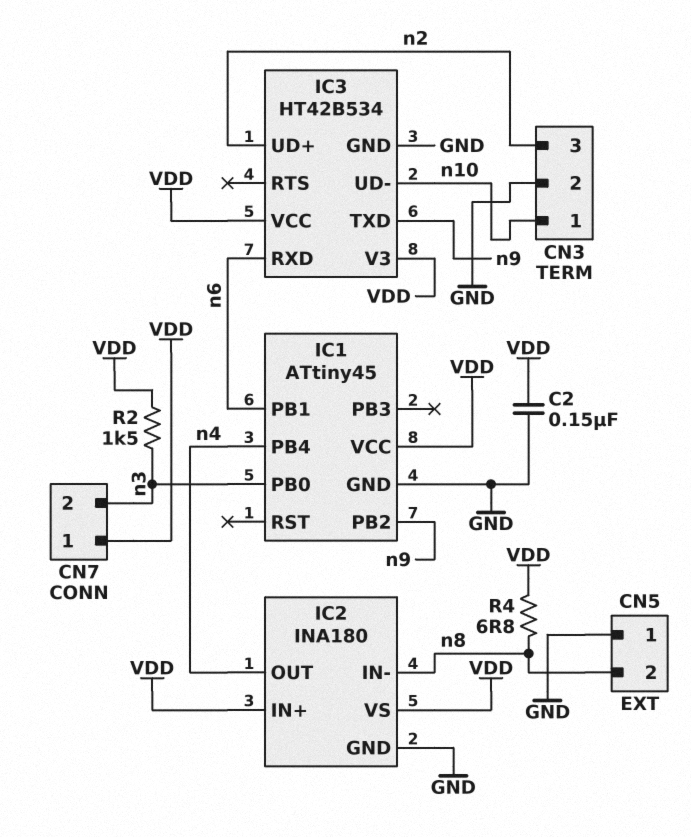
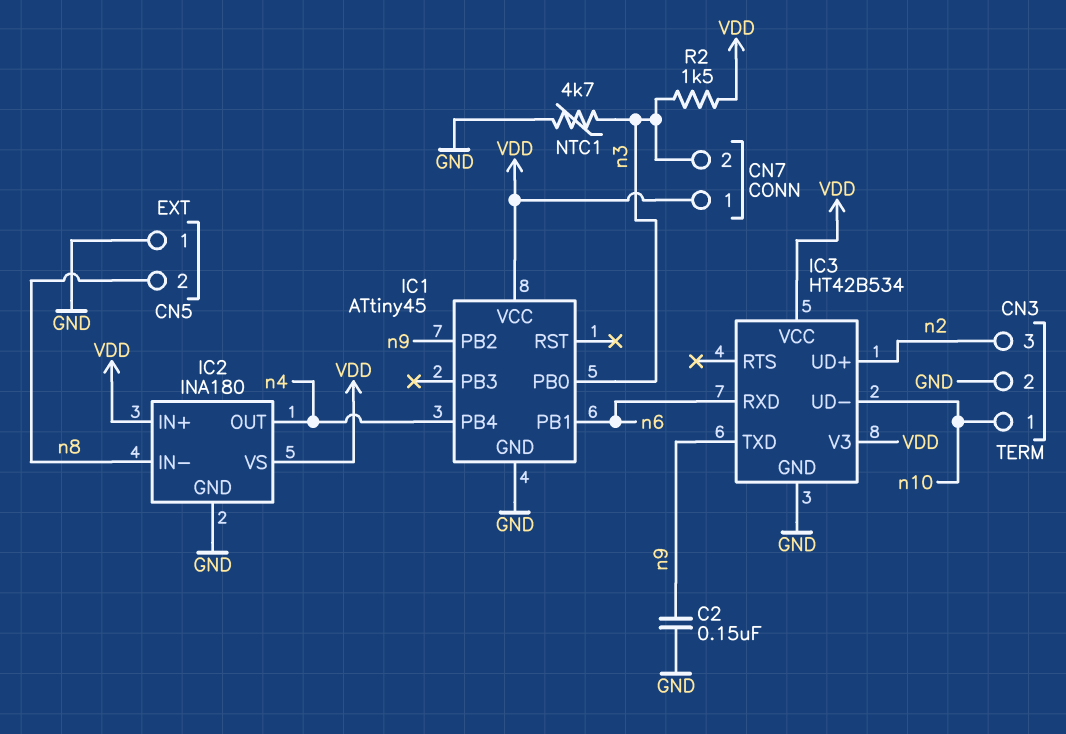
C2: 150nF (GND, VDD) -> 150nF (GND, n9)
NTC1: none -> 4.7k (GND, n3)
R4: 6.8 (VDD, n8) -> none

